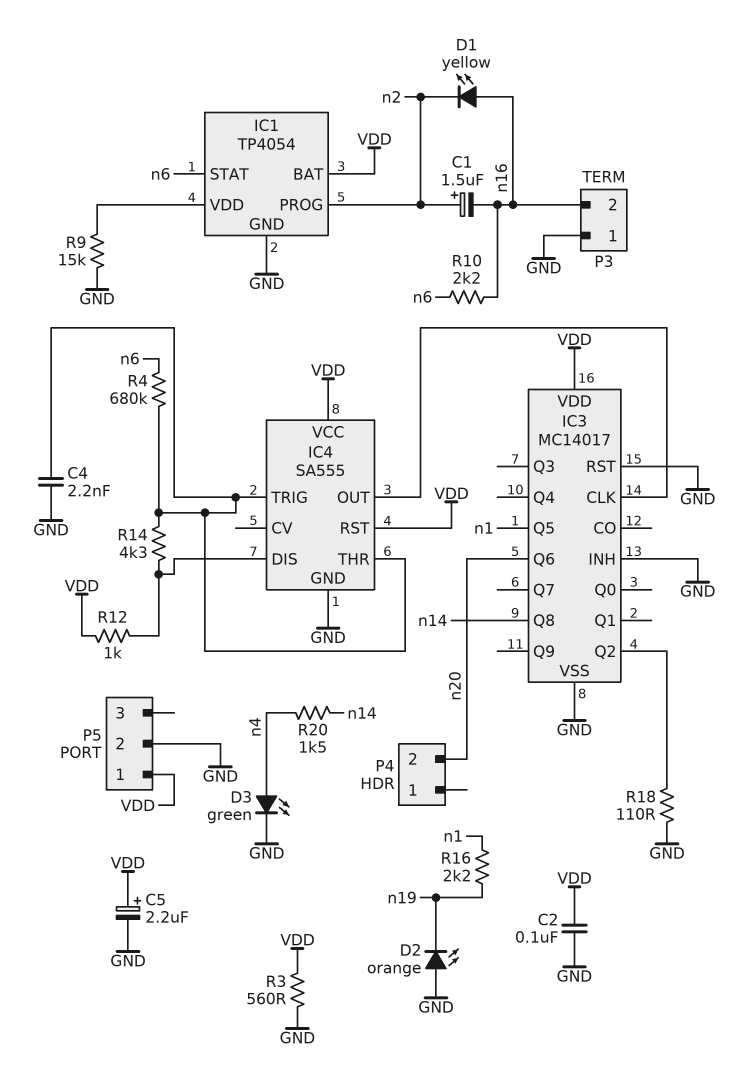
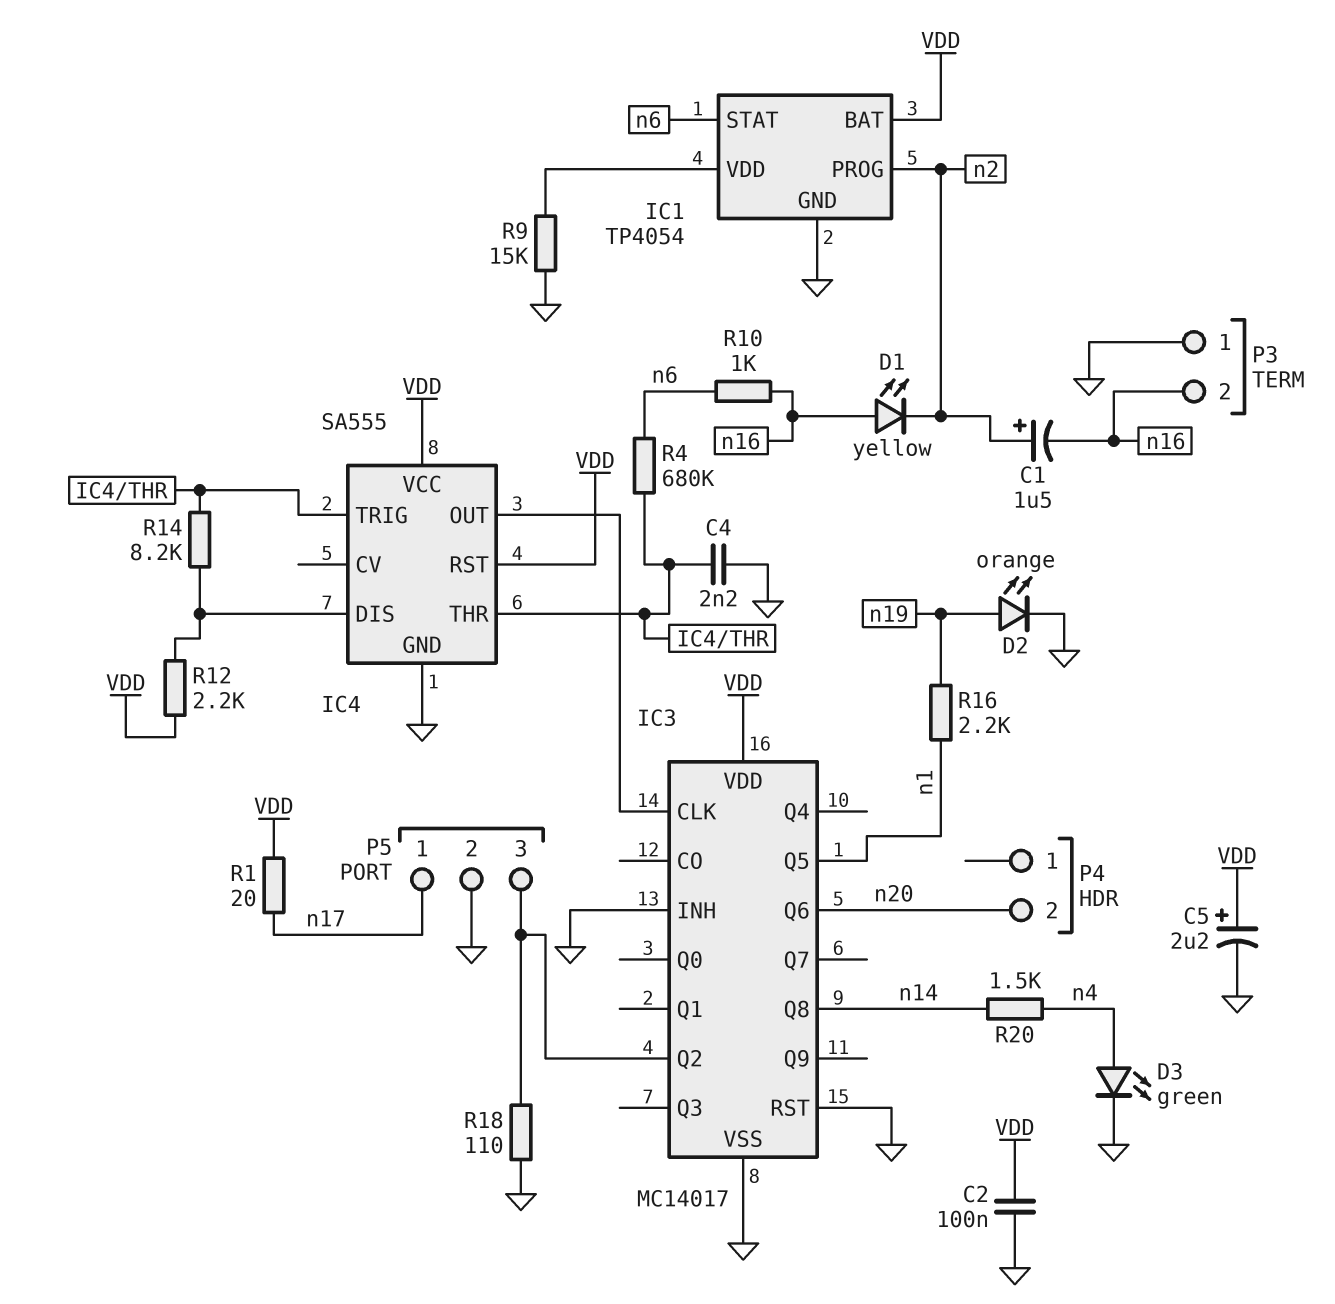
D2: LED orange (A GND, K n19) -> LED orange (A n19, K GND)
P5 pin 1: VDD -> n17
P5 pin 3: none -> IC3/Q2
R1: none -> 20 (VDD, n17)
R3: 560 (GND, VDD) -> none
R10: 2.2k (n6, n16) -> 1k (n6, n16)
R12: 1k (IC4/DIS, VDD) -> 2.2k (IC4/DIS, VDD)
R14: 4.3k (IC4/DIS, IC4/THR) -> 8.2k (IC4/DIS, IC4/THR)

